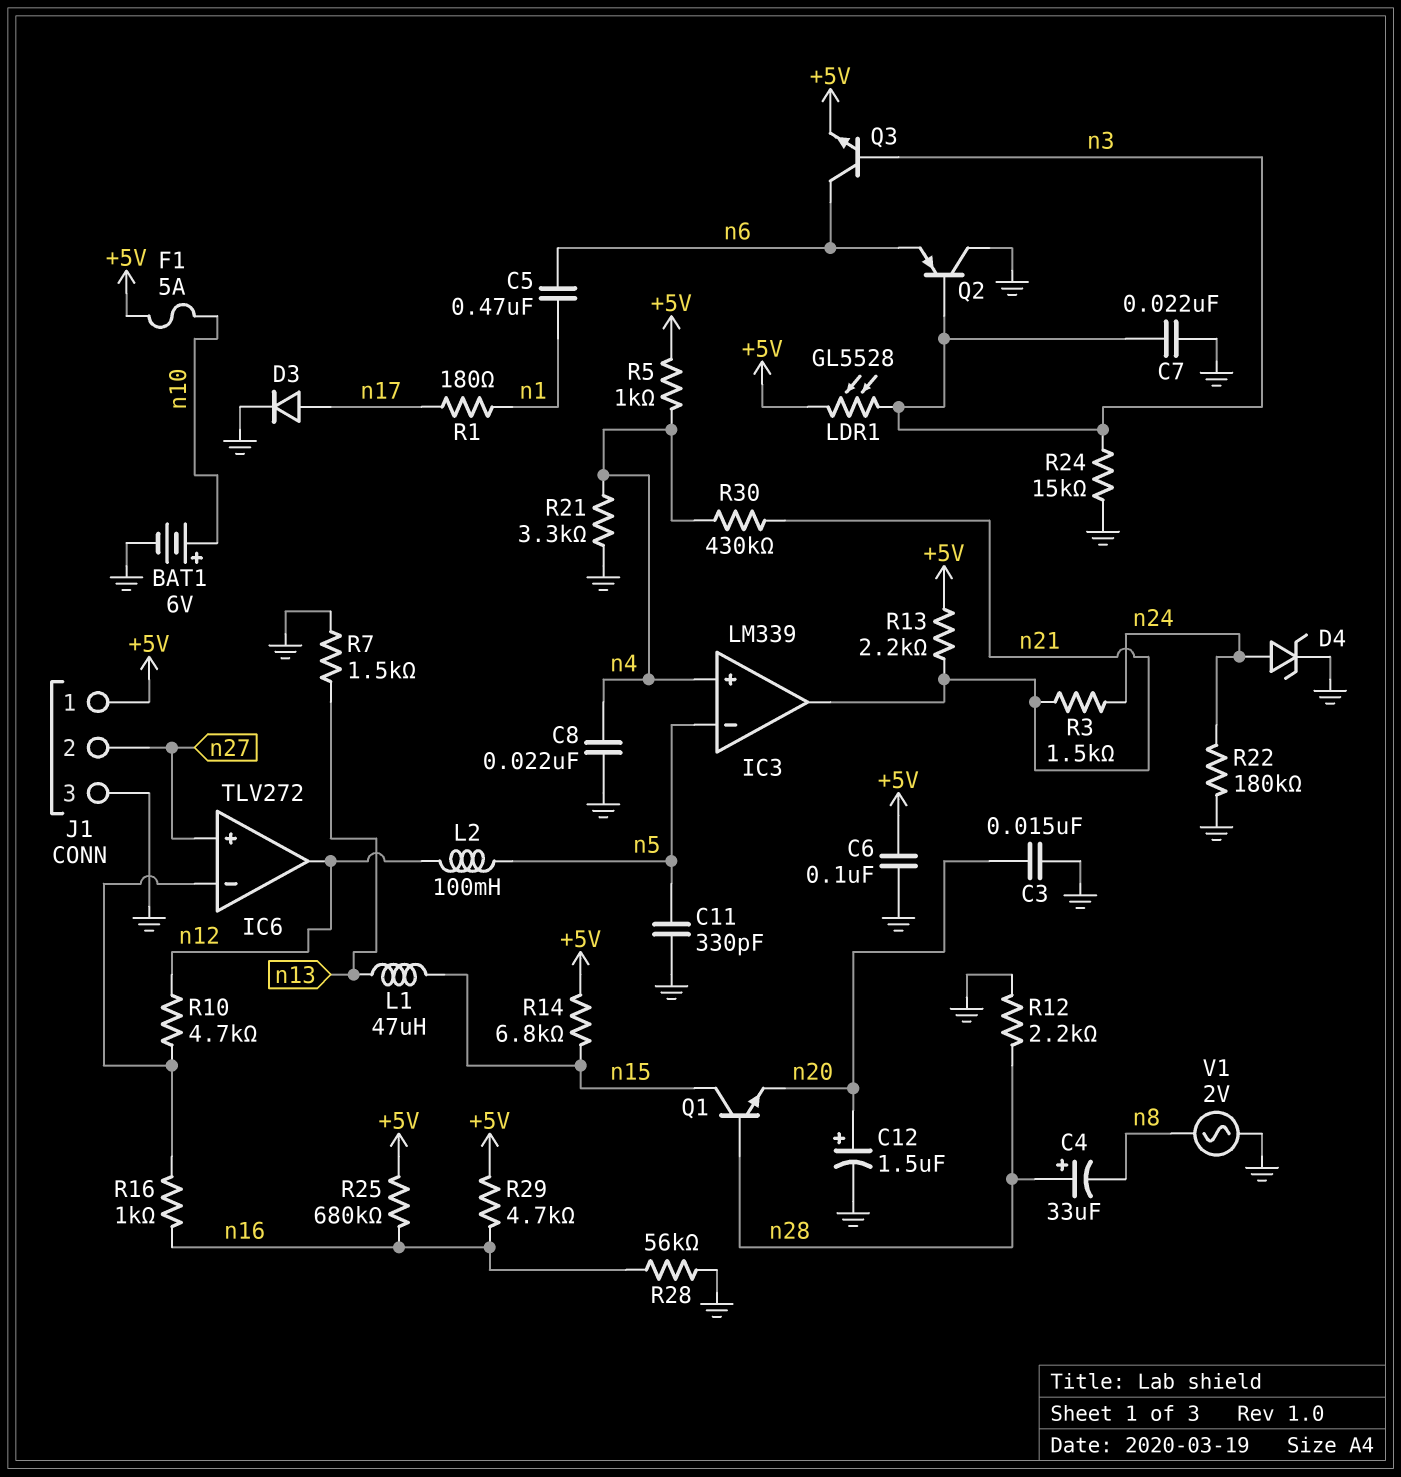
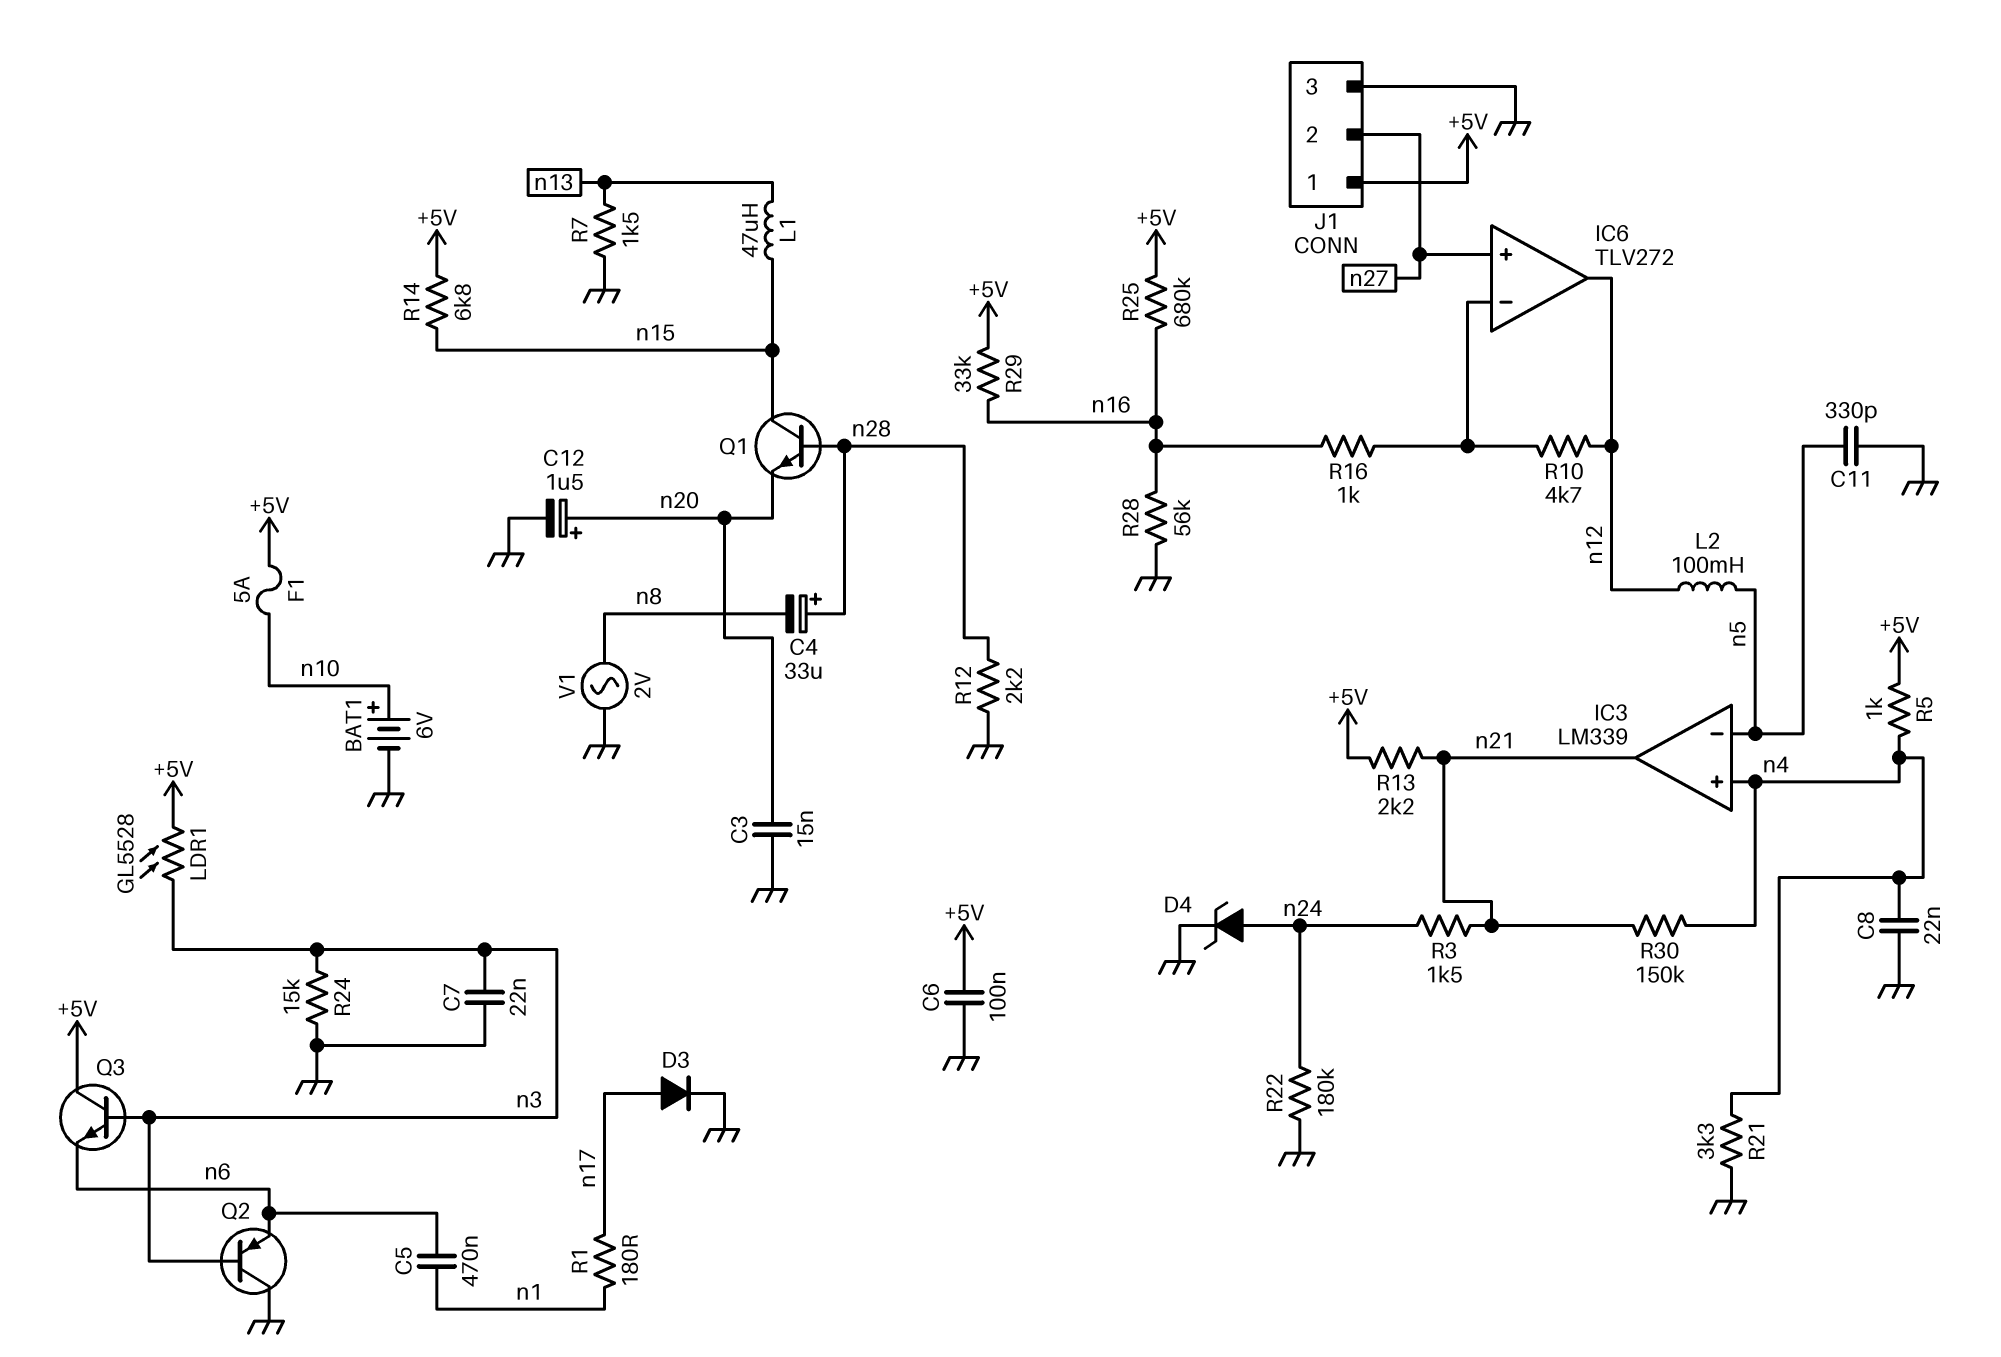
Q3: NPN (B n3, C n6, E +5V) -> NPN (B n3, C +5V, E n6)
R29: 4.7k (+5V, n16) -> 33k (+5V, n16)
R30: 430k (n4, n21) -> 150k (n4, n21)

